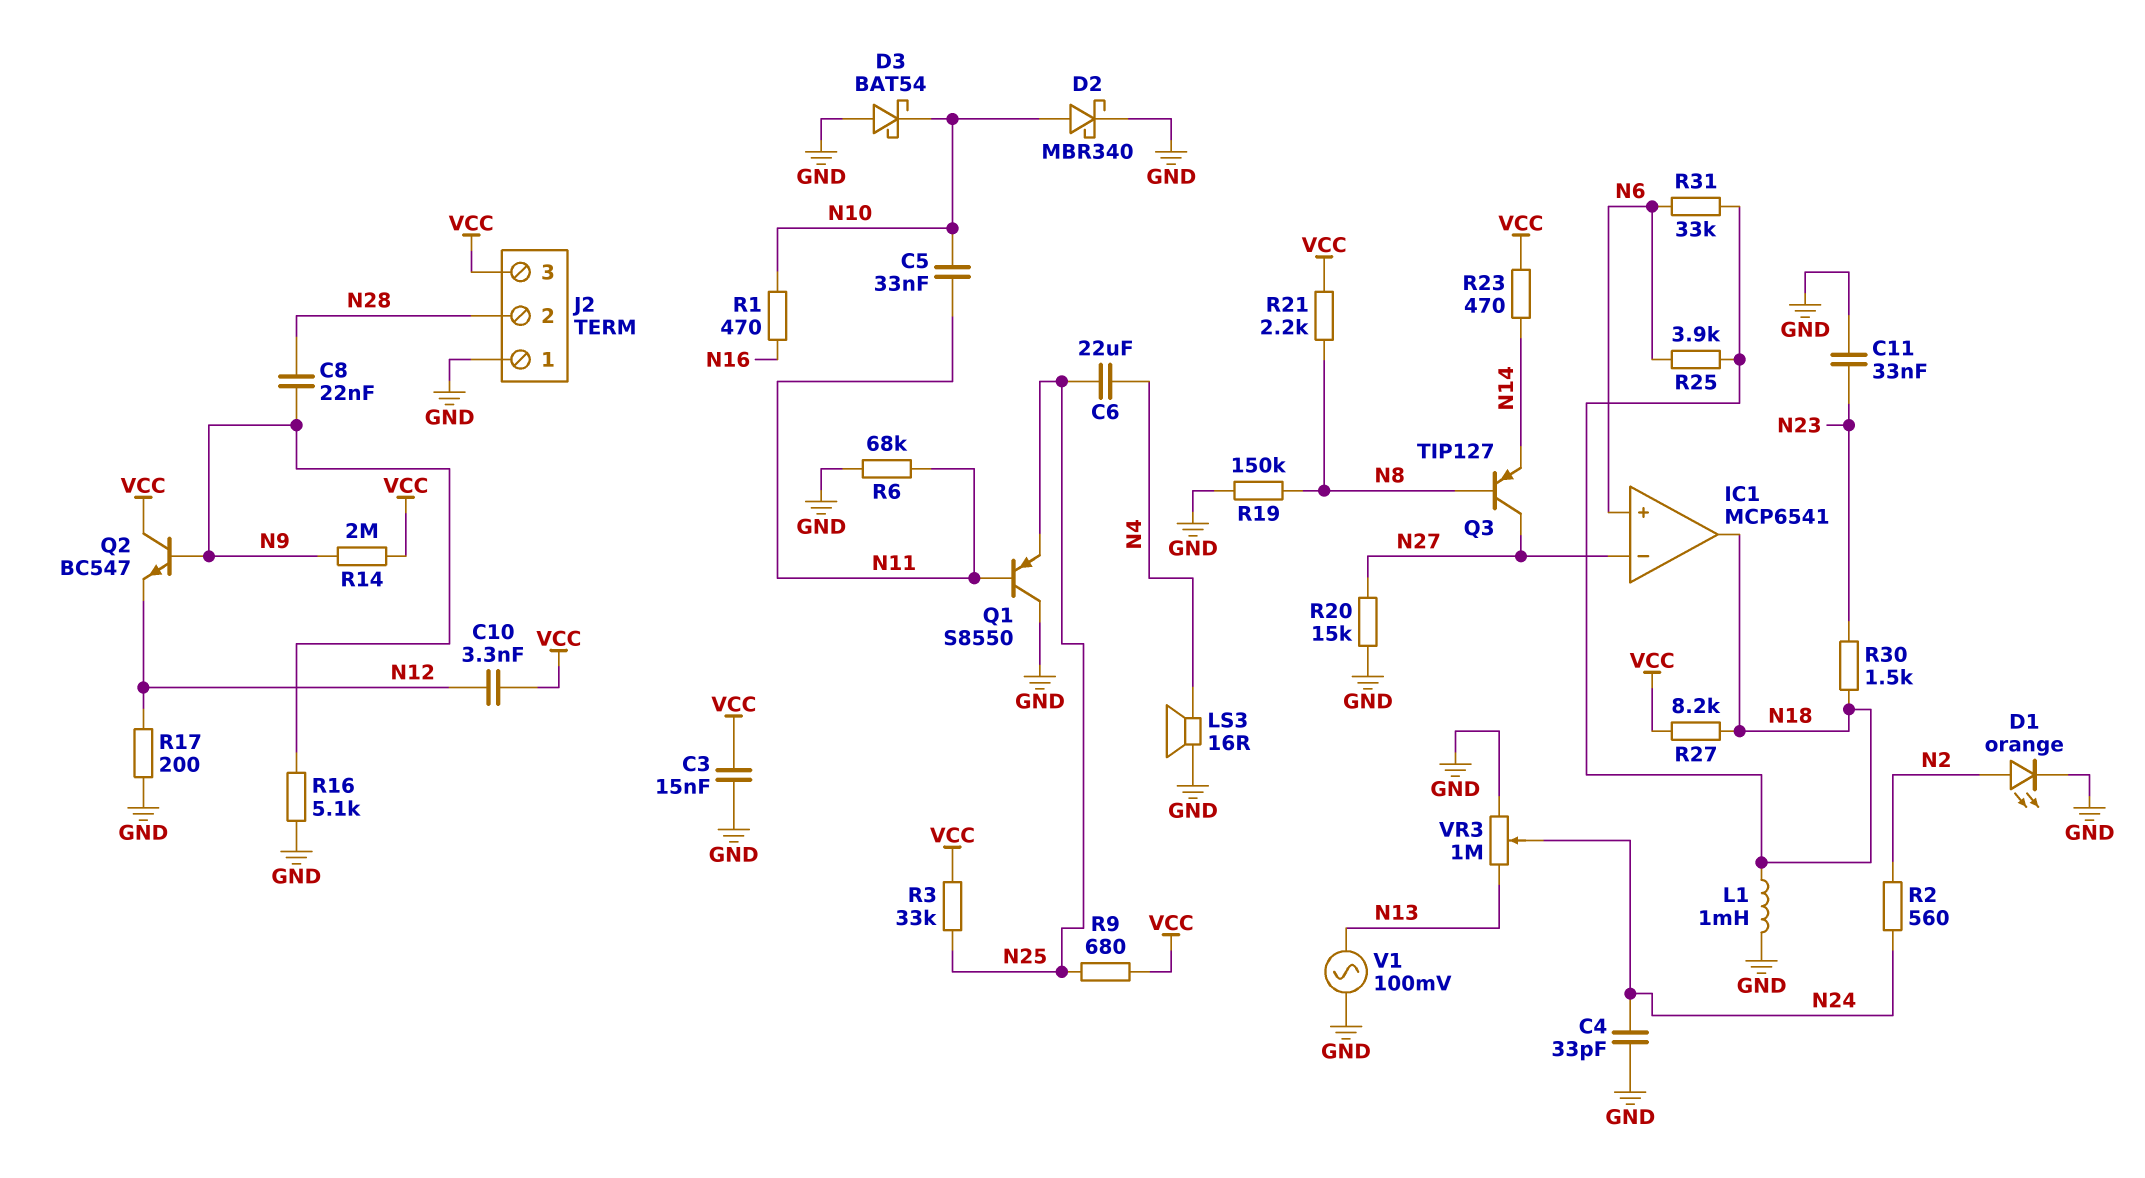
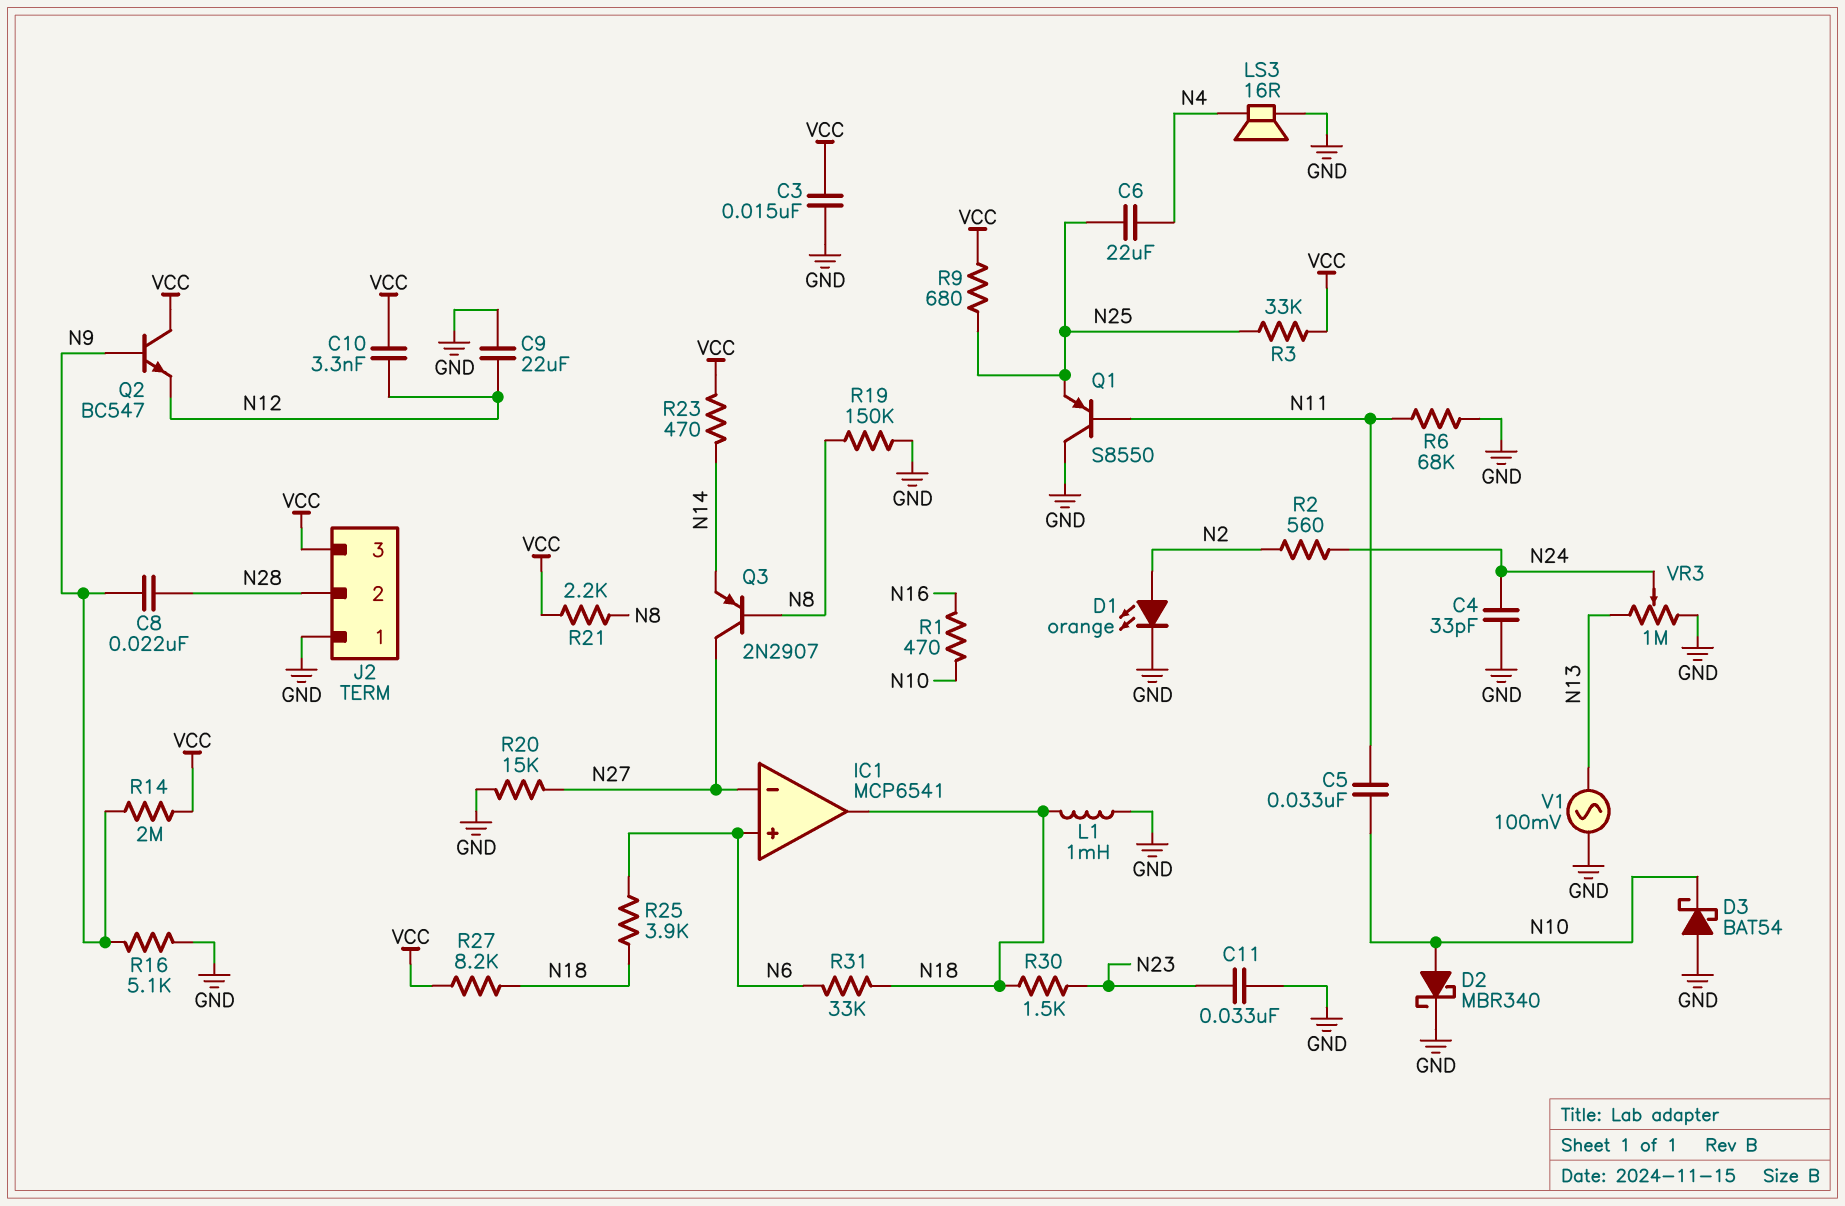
C9: none -> 22uF (GND, N12)
Q3: PNP TIP127 (B N8, C N27, E N14) -> PNP 2N2907 (B N8, C N27, E N14)
R17: 200 (GND, N12) -> none

